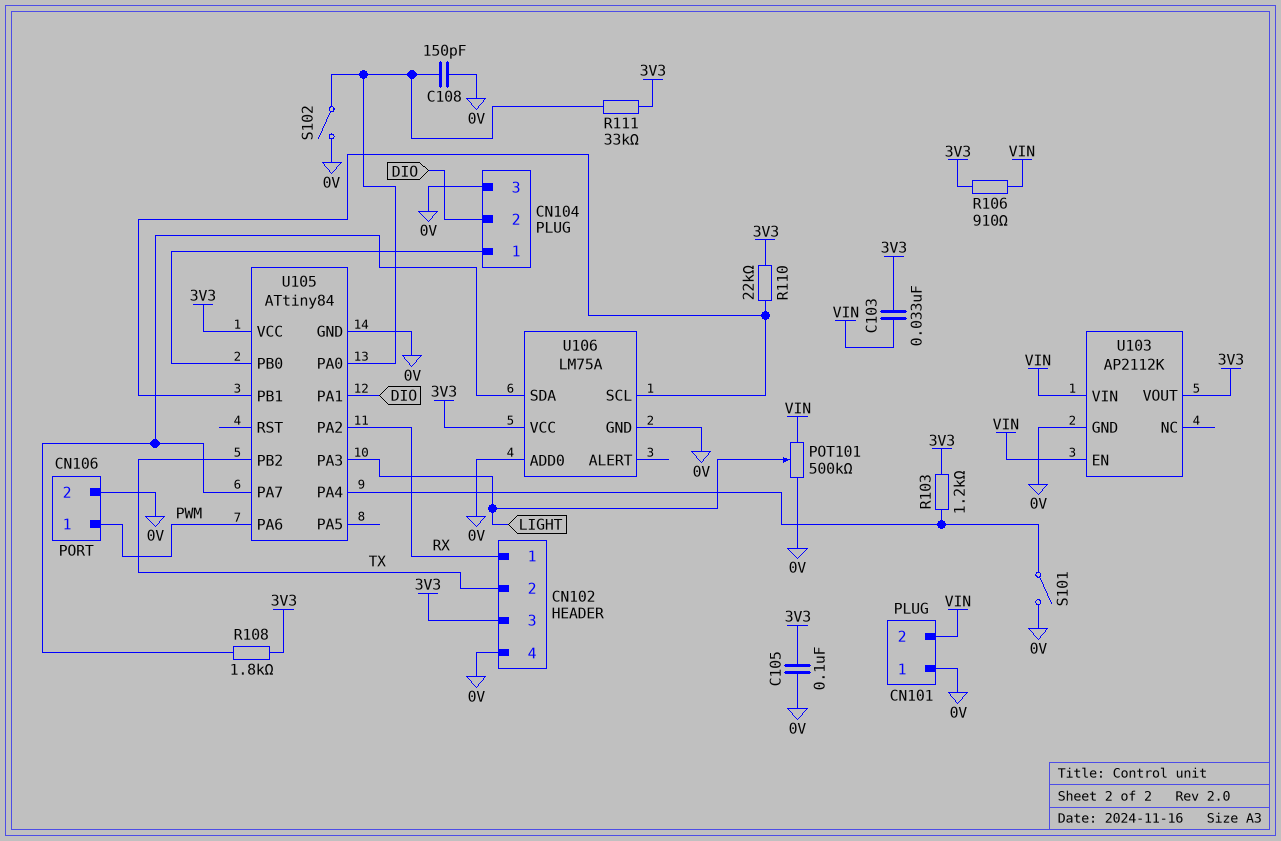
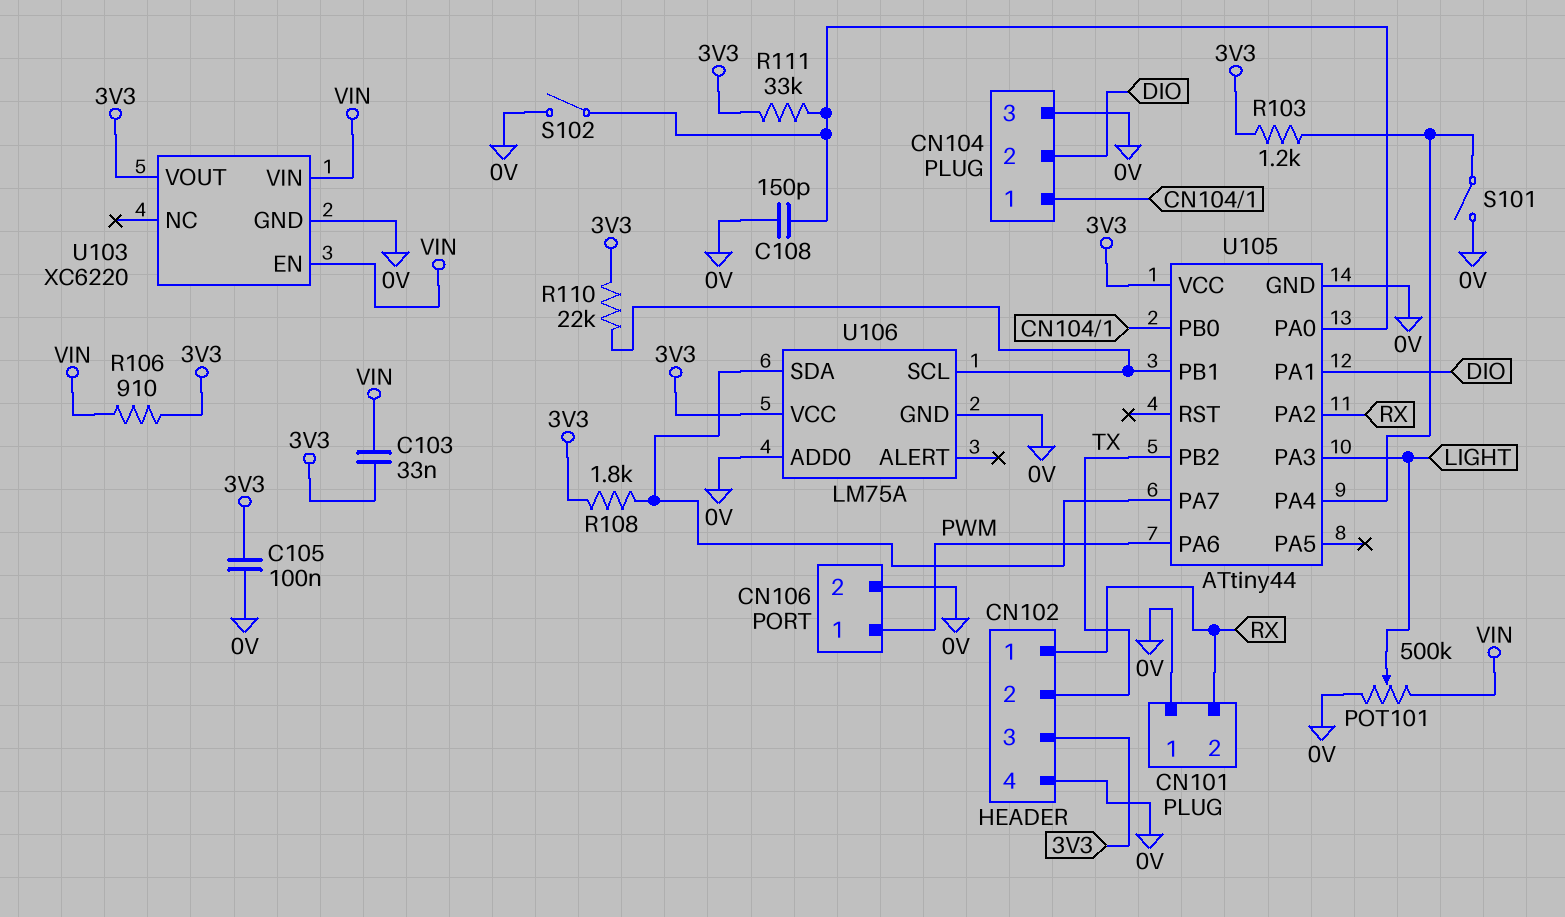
CN101 pin 2: VIN -> RX
U103: AP2112K -> XC6220
U105: ATtiny84 -> ATtiny44

